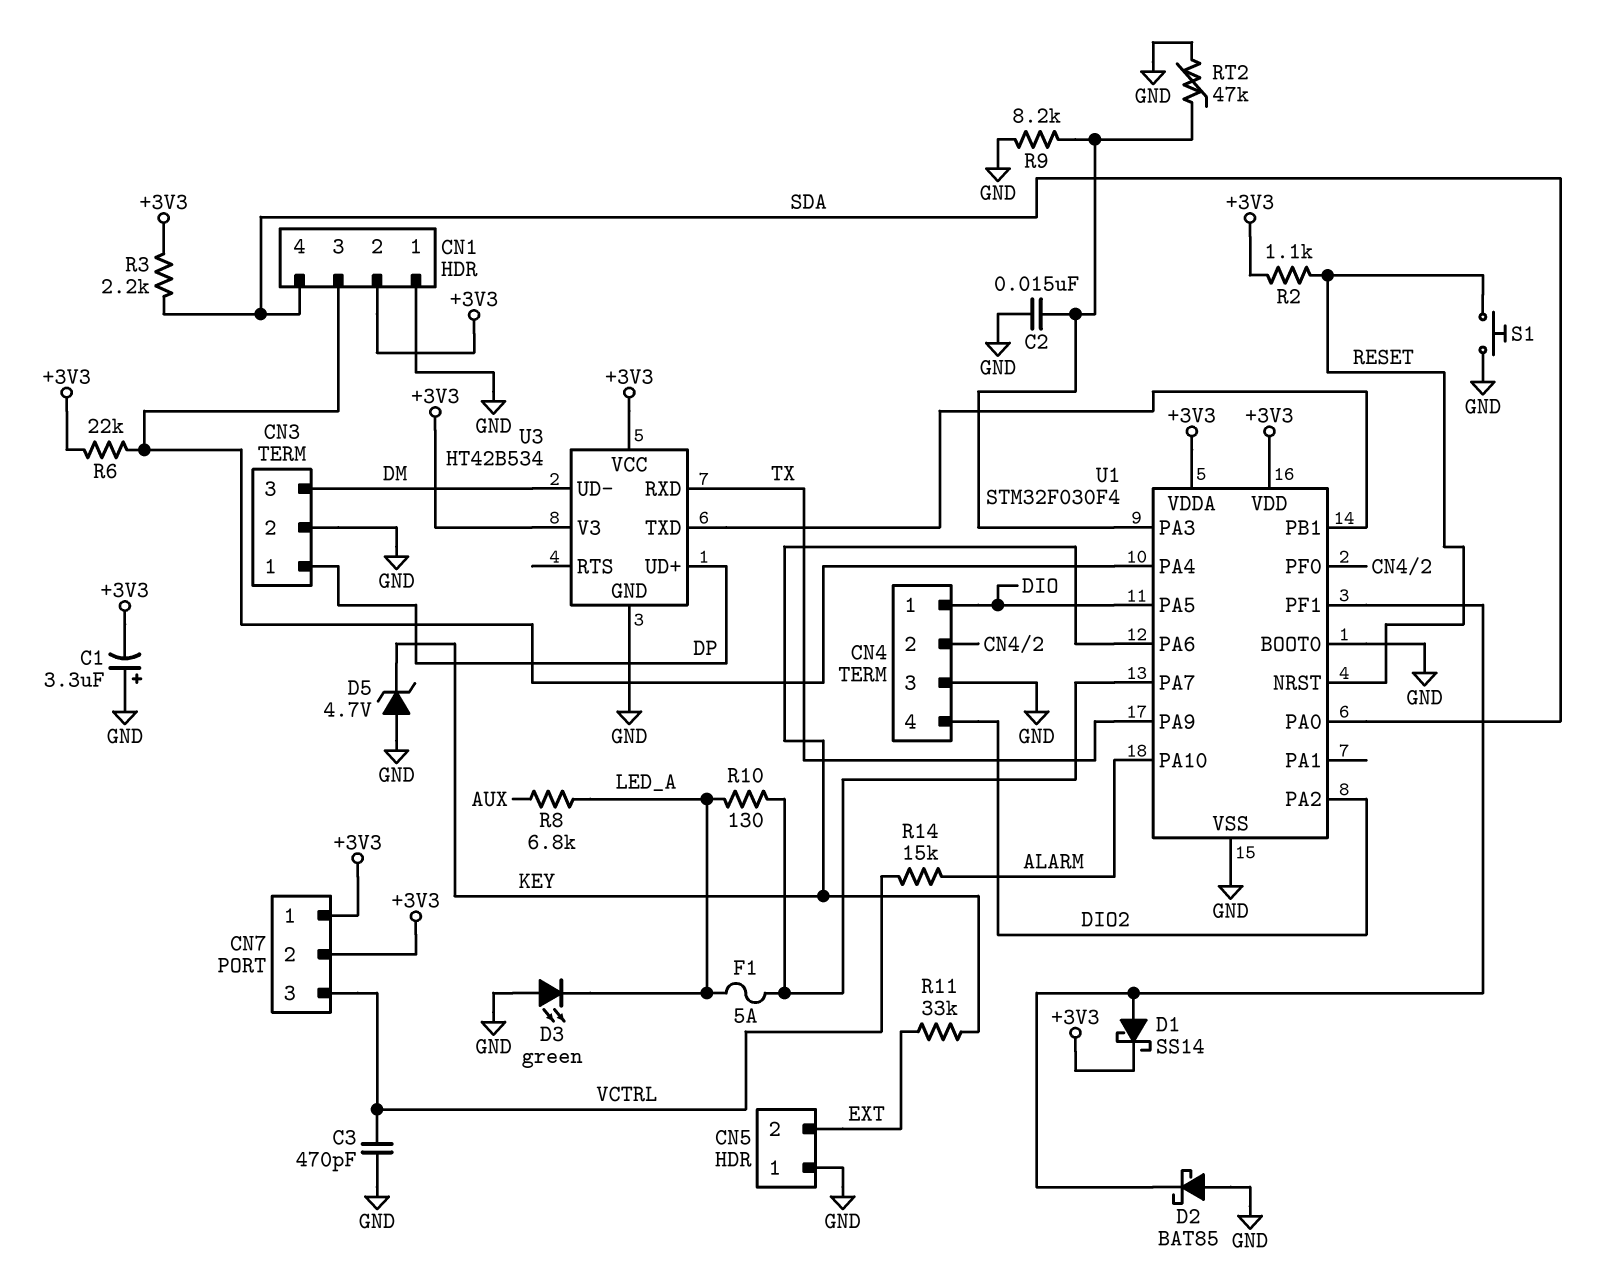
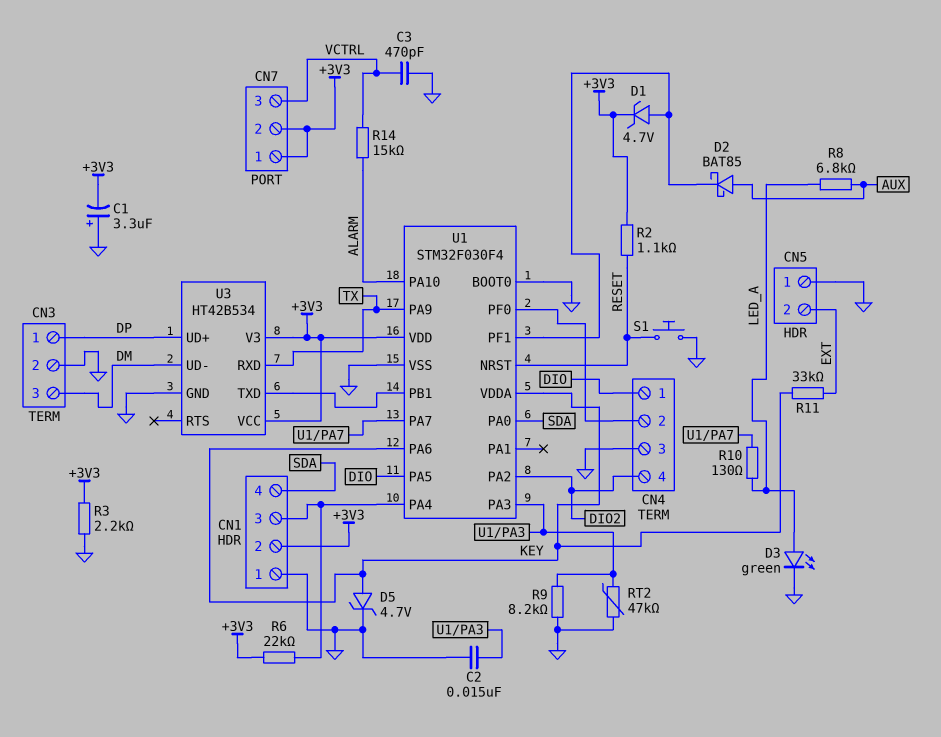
D1: schottky SS14 (A U1/PF1, K +3V3) -> zener 4.7V (A U1/PF1, K +3V3)
D2: schottky BAT85 (A GND, K U1/PF1) -> schottky BAT85 (A AUX, K U1/PF1)
D3: LED green (A GND, K LED_A) -> LED green (A LED_A, K GND)
D5: zener 4.7V (A GND, K KEY) -> zener 4.7V (A KEY, K GND)
F1: 5A (LED_A, U1/PA7) -> none
R3: 2.2k (+3V3, SDA) -> 2.2k (+3V3, GND)
U1 pin VDDA: +3V3 -> KEY

